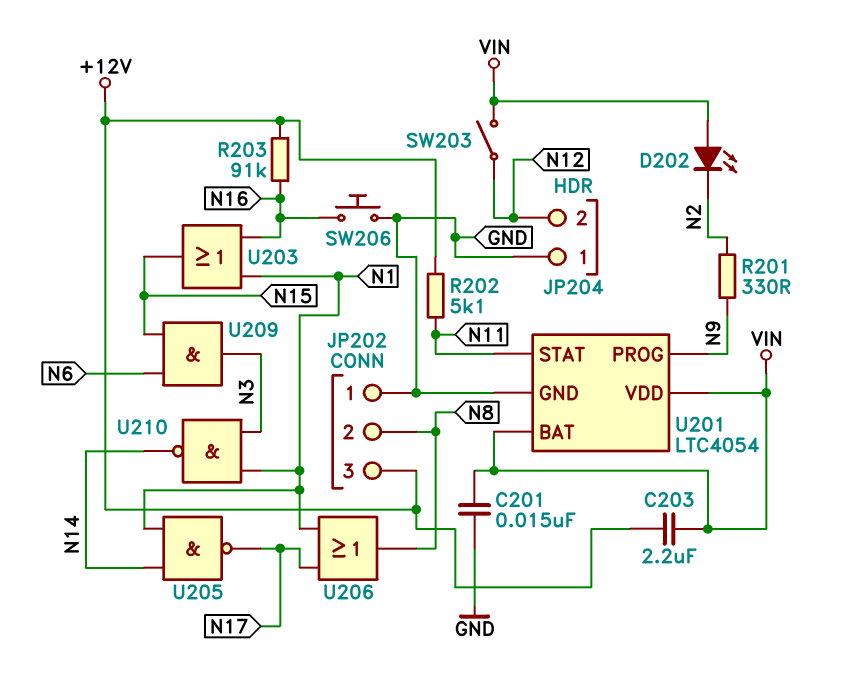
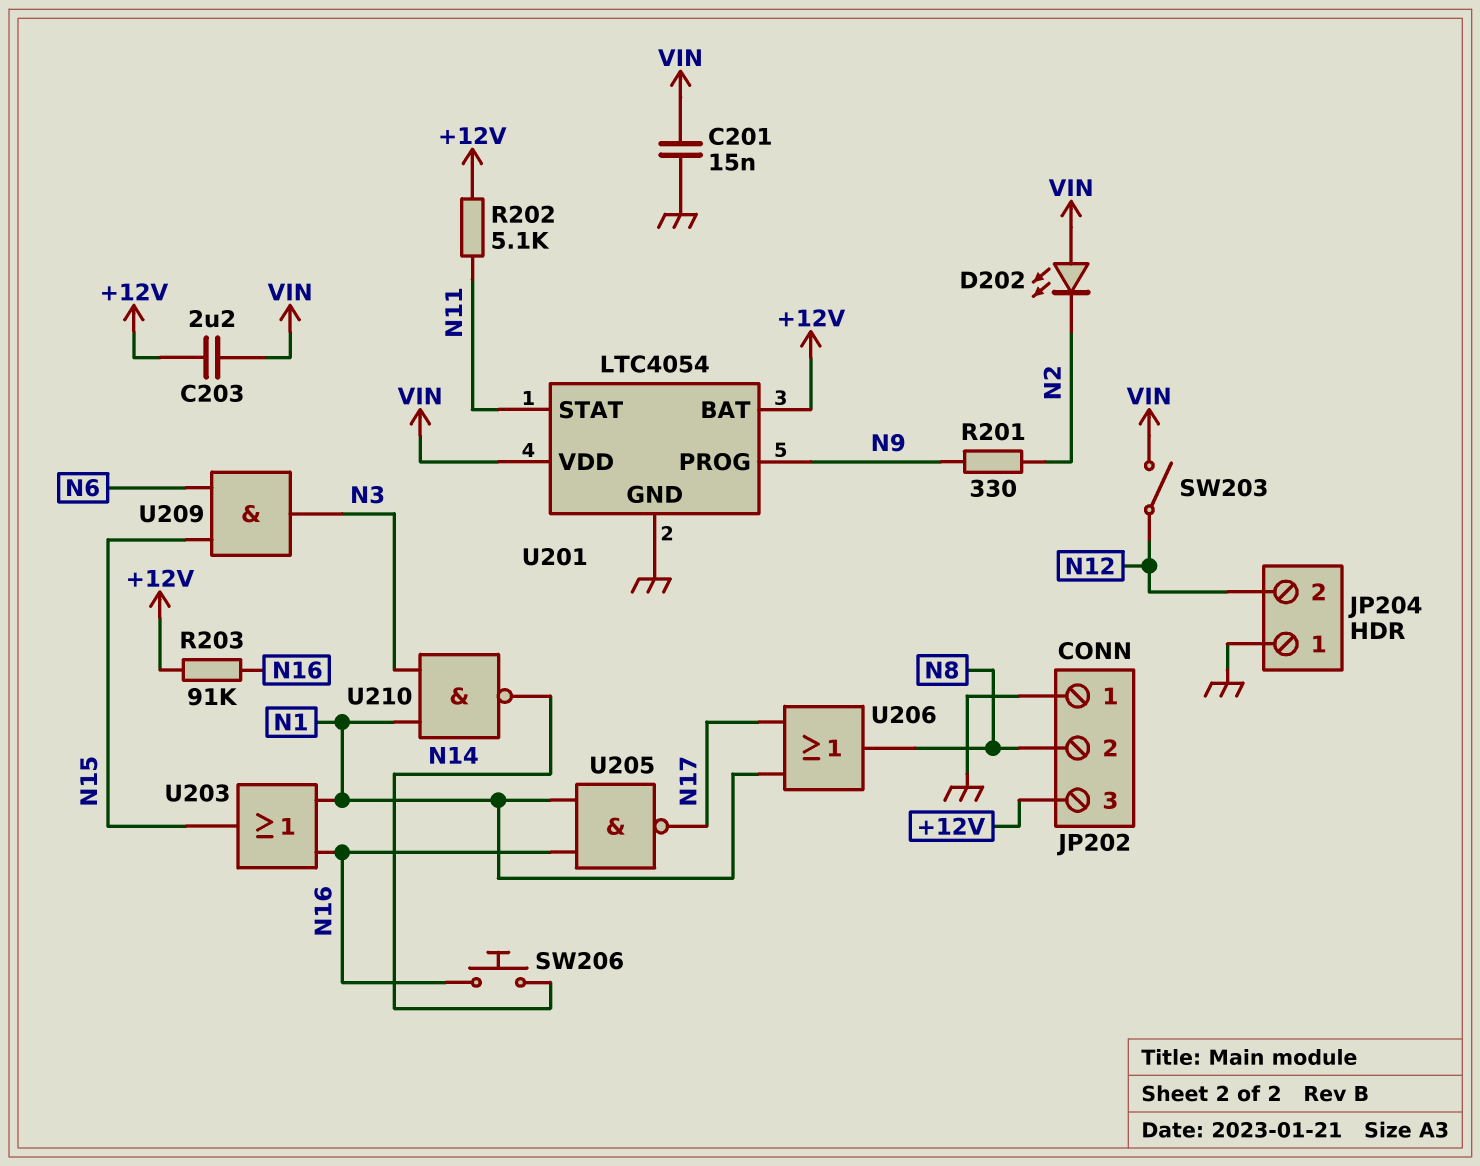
SW206: button (GND, N16) -> button (N14, N16)
U201 pin BAT: VIN -> +12V
U205: NAND (in N1, in N14, out N17) -> NAND (in N1, in N16, out N17)

